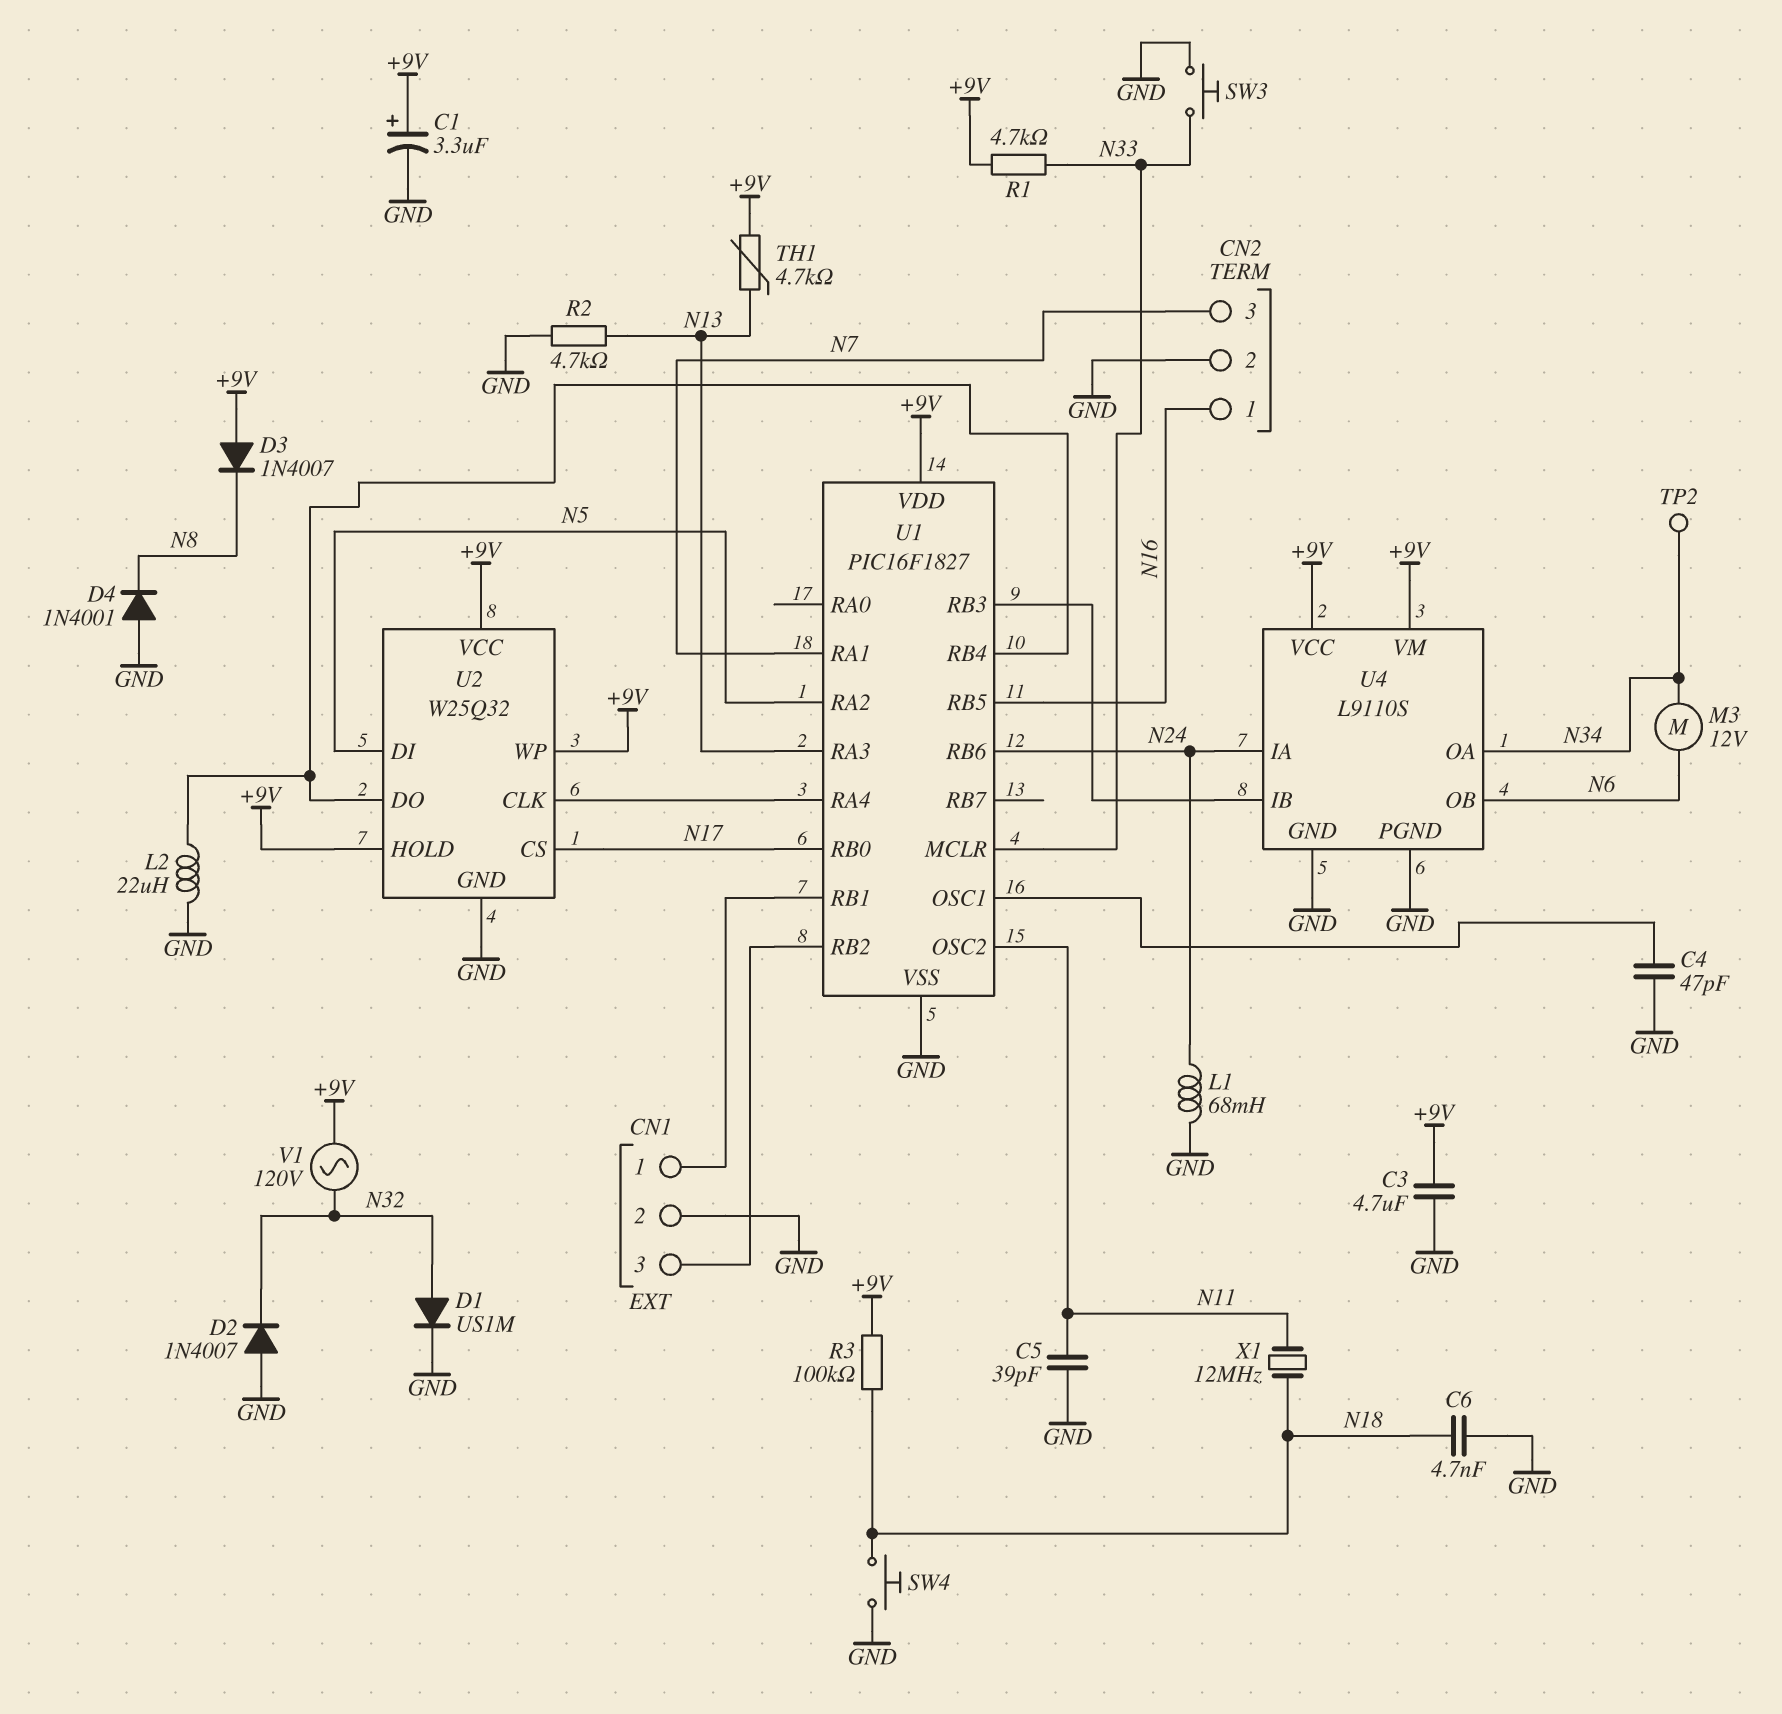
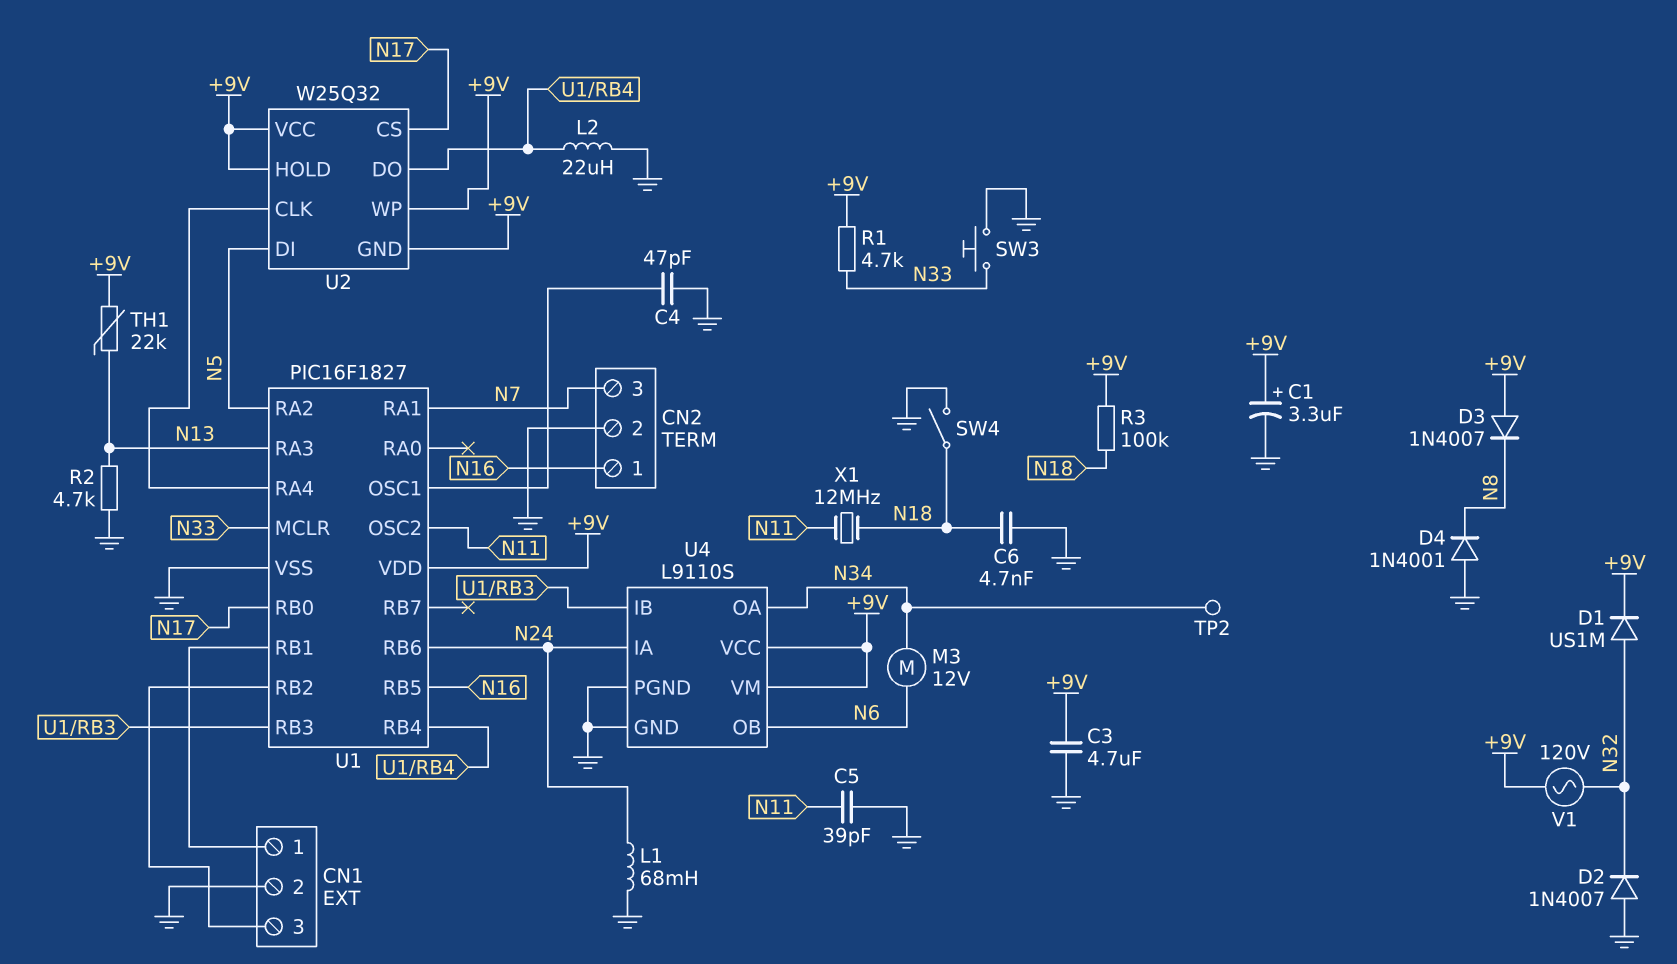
D1: diode US1M (A N32, K GND) -> diode US1M (A N32, K +9V)
SW4: button (GND, N18) -> switch (GND, N18)
TH1: 4.7k (+9V, N13) -> 22k (+9V, N13)
U2 pin GND: GND -> +9V

